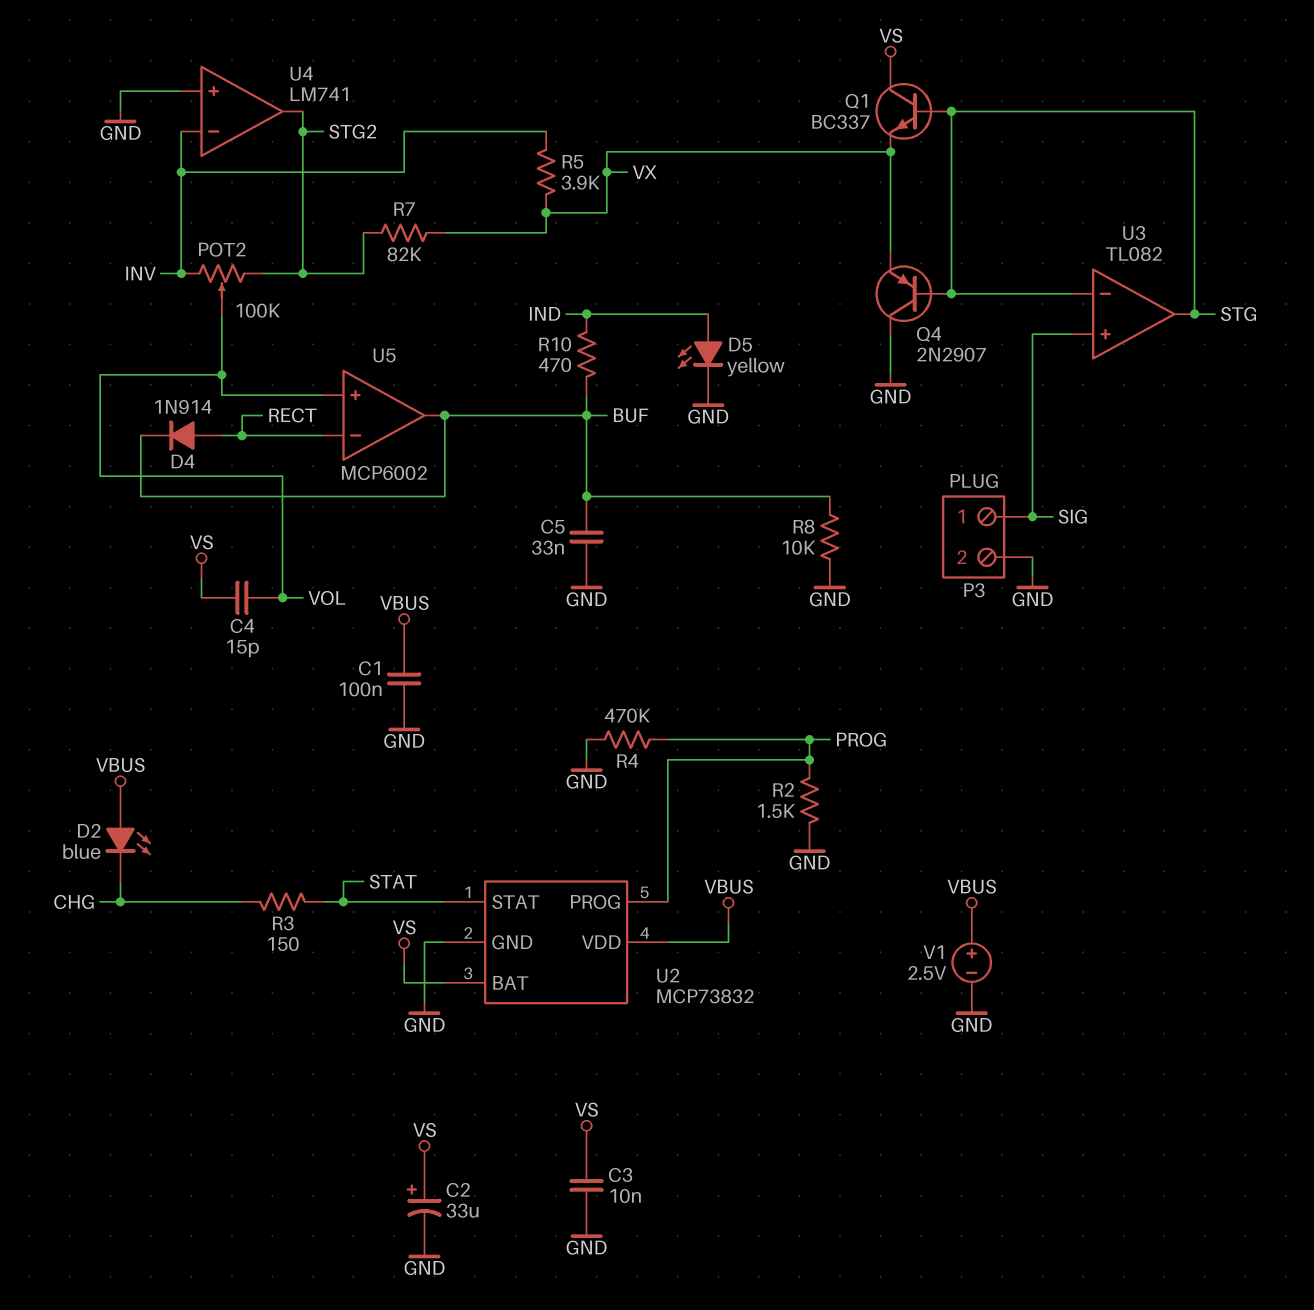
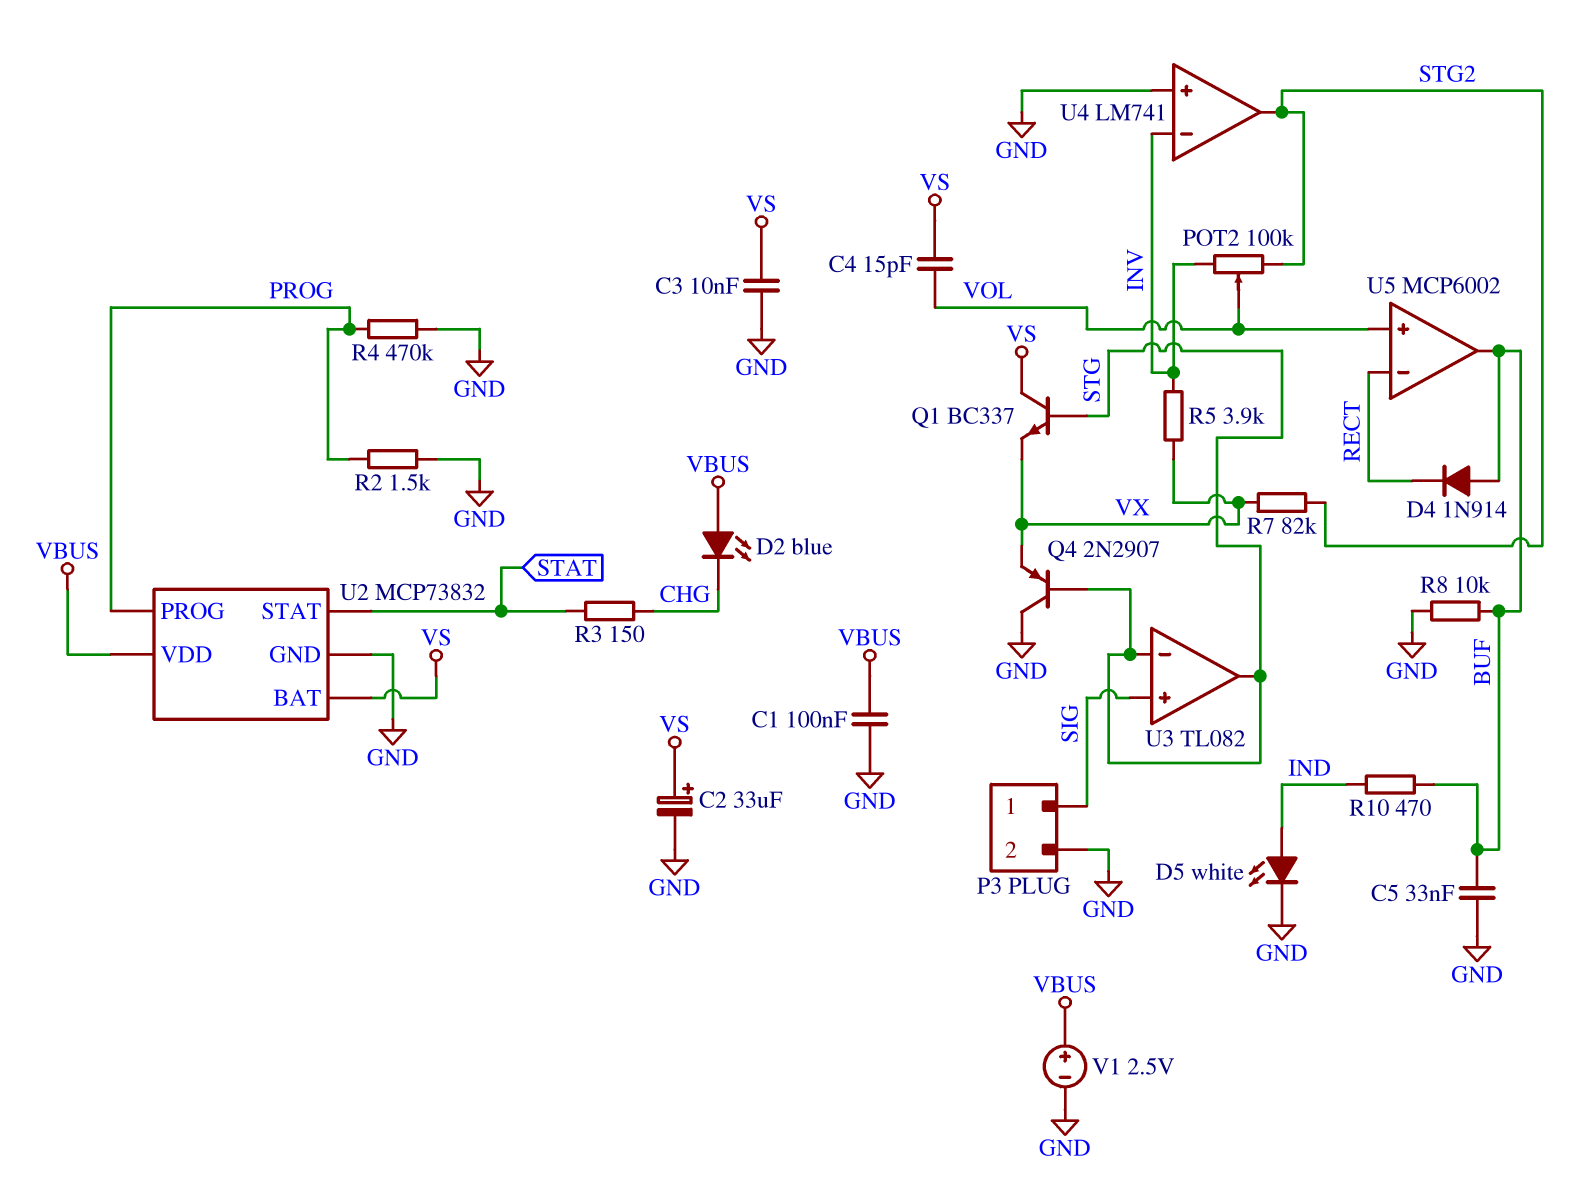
D4: diode 1N914 (A RECT, K BUF) -> diode 1N914 (A BUF, K RECT)
D5: LED yellow (A IND, K GND) -> LED white (A IND, K GND)

